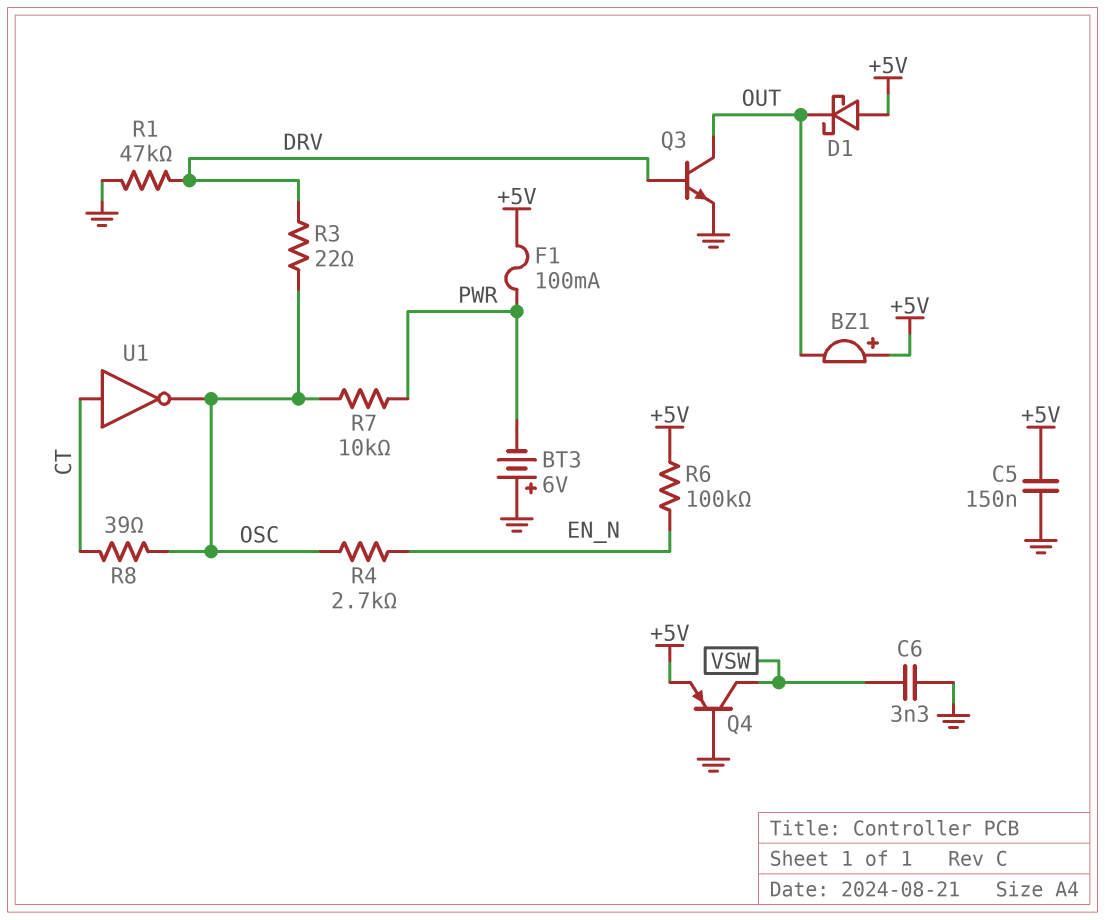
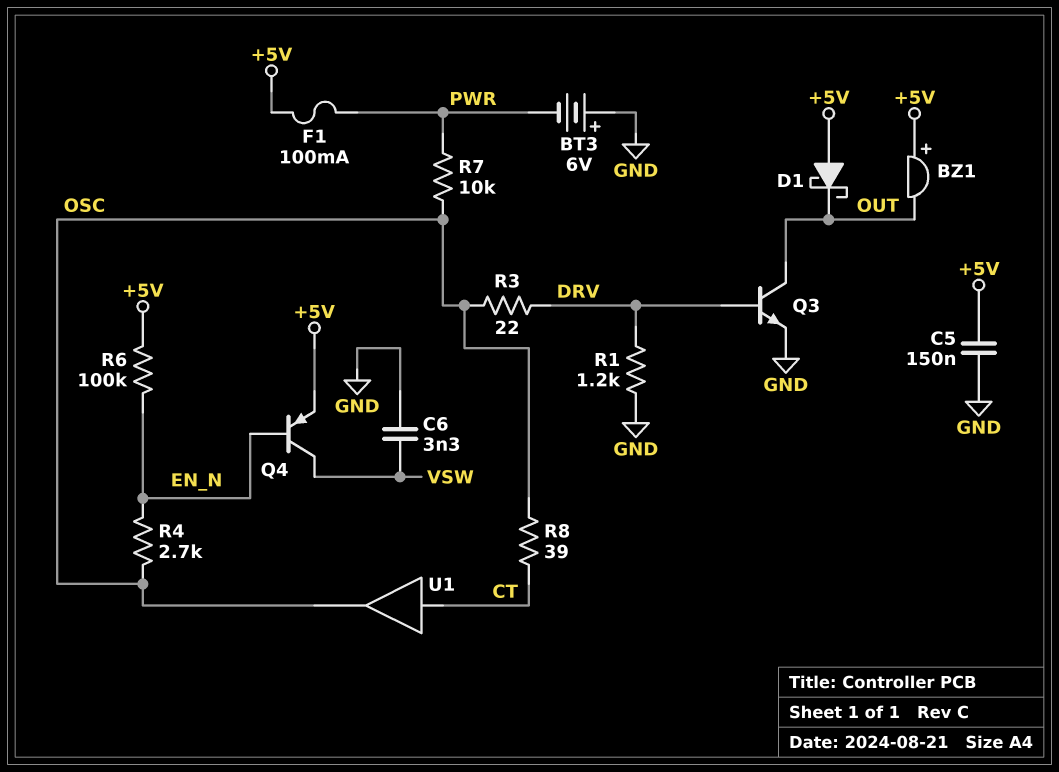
Q4: PNP (B GND, C VSW, E +5V) -> PNP (B EN_N, C VSW, E +5V)
R1: 47k (DRV, GND) -> 1.2k (DRV, GND)
U1: NOT (in CT, out OSC) -> buffer (in CT, out OSC)

